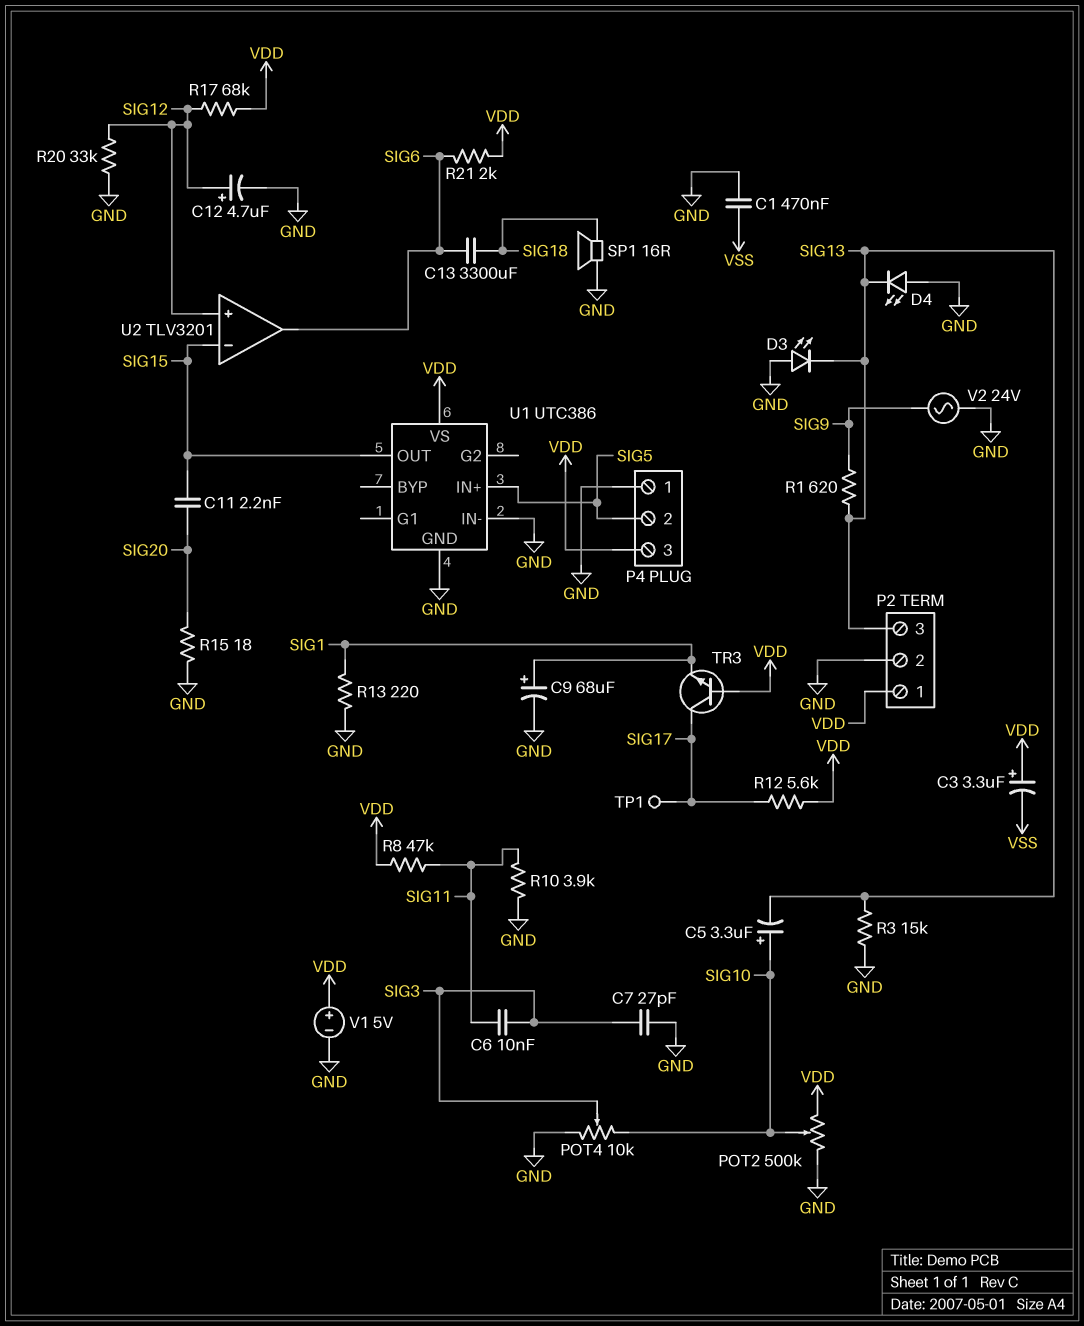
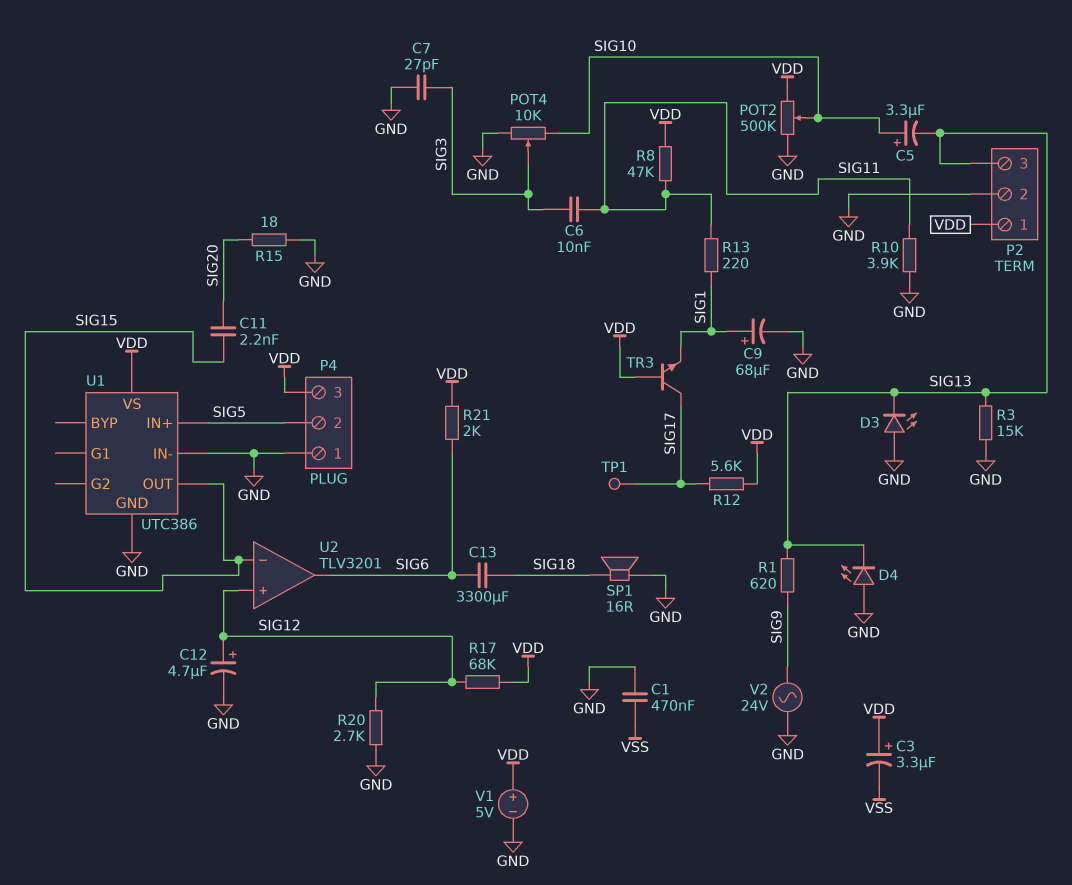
R13: 220 (GND, SIG1) -> 220 (SIG1, SIG11)
R20: 33k (GND, SIG12) -> 2.7k (GND, SIG12)

